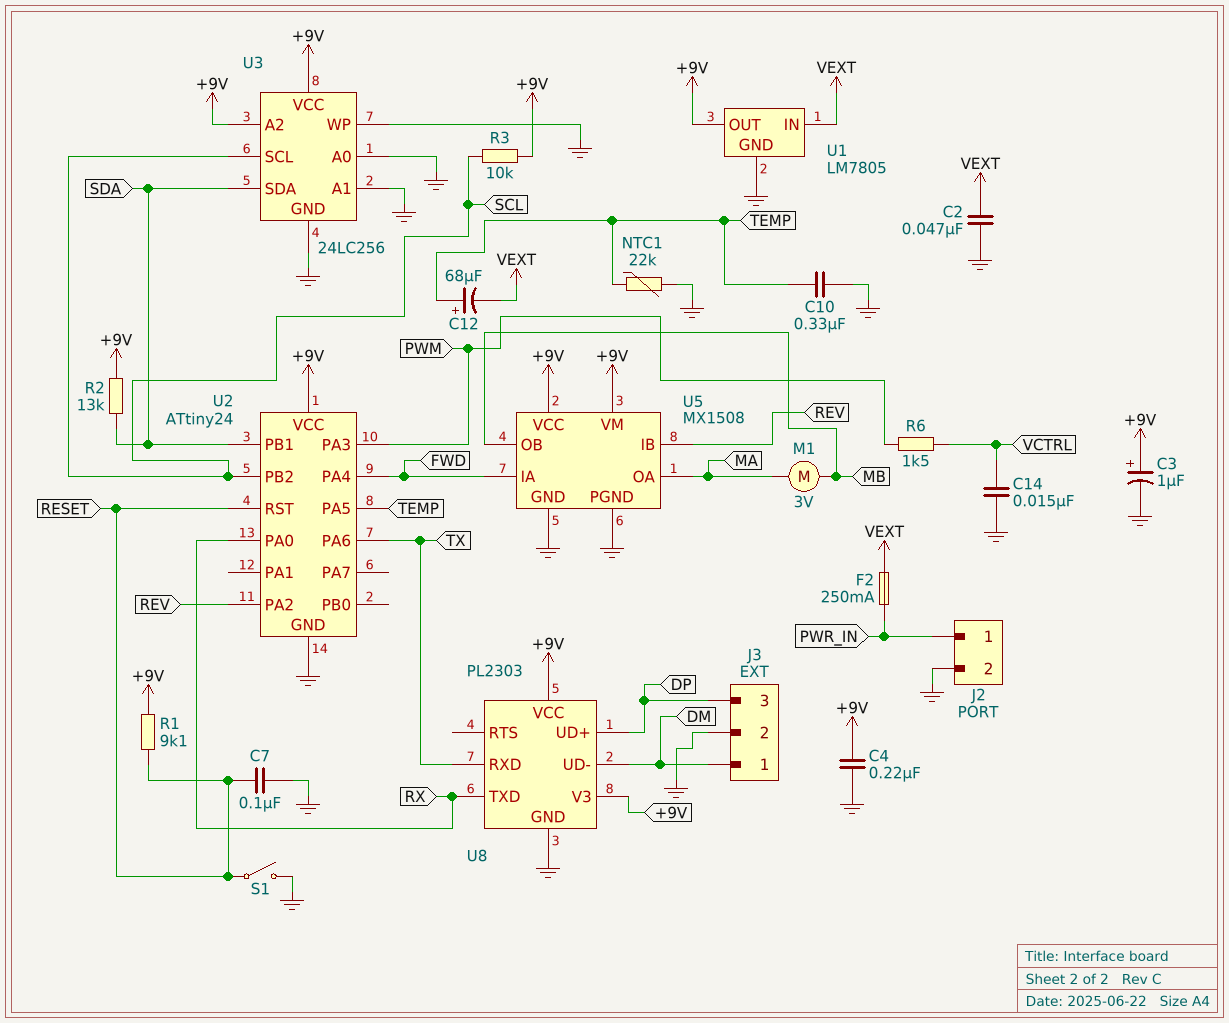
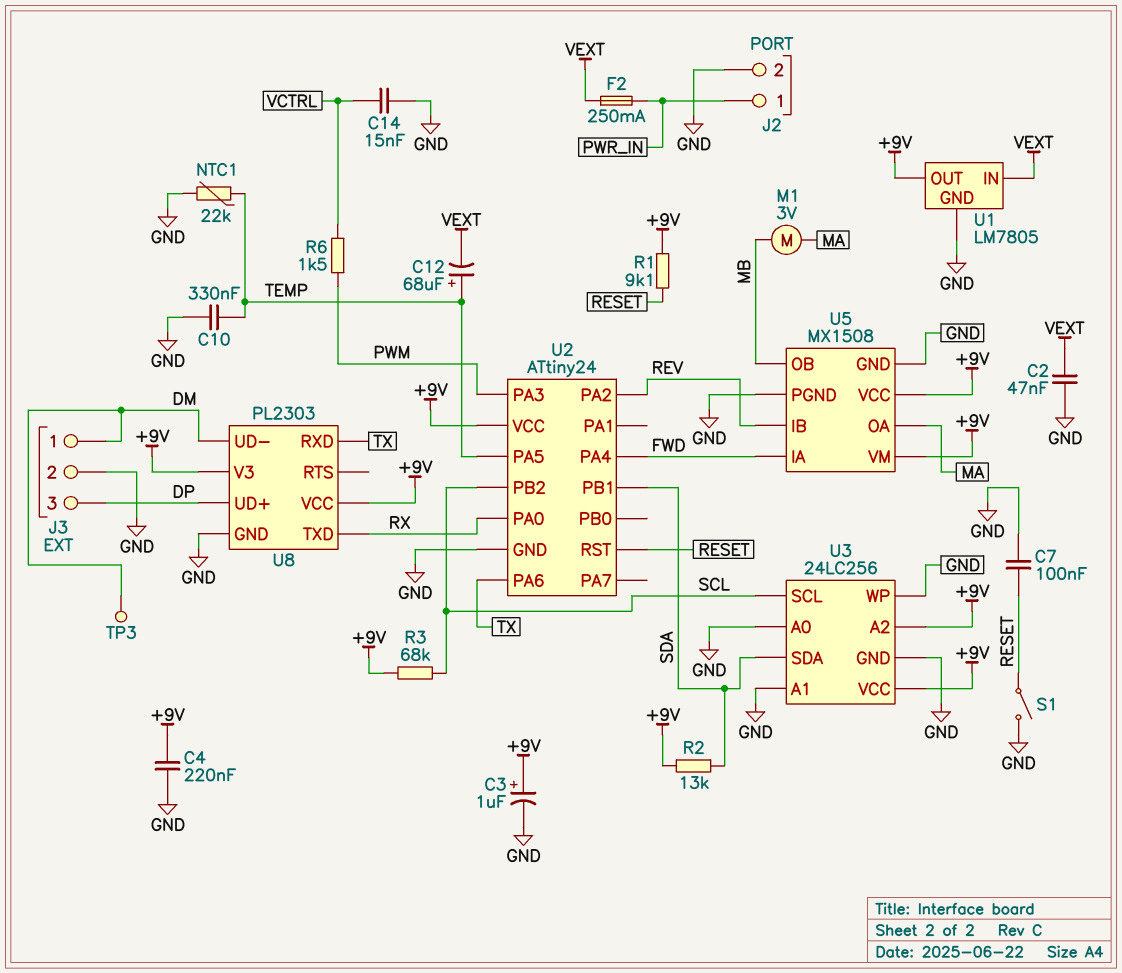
R3: 10k (+9V, SCL) -> 68k (+9V, SCL)
TP3: none -> test point (DM)

